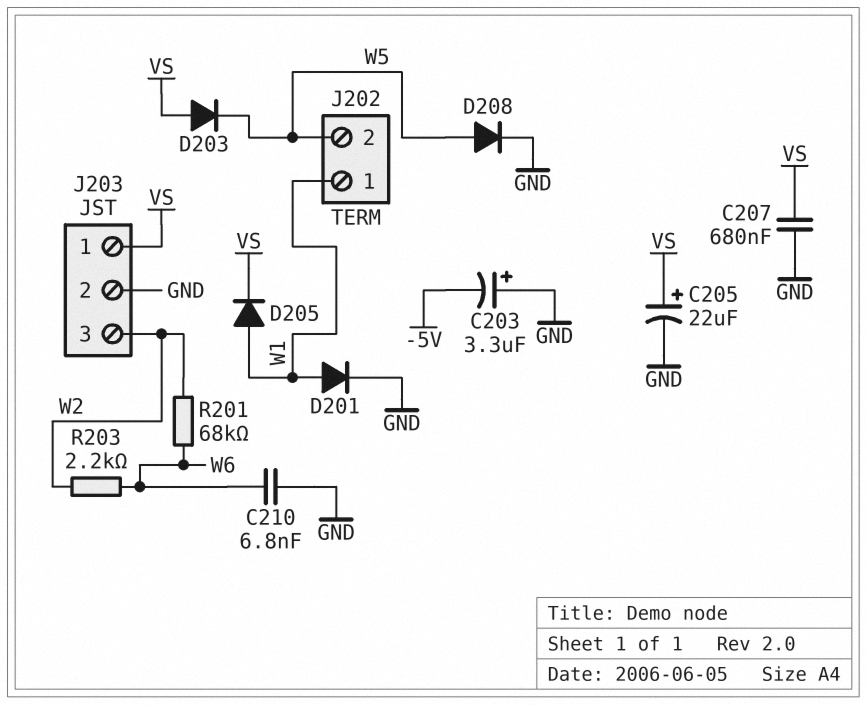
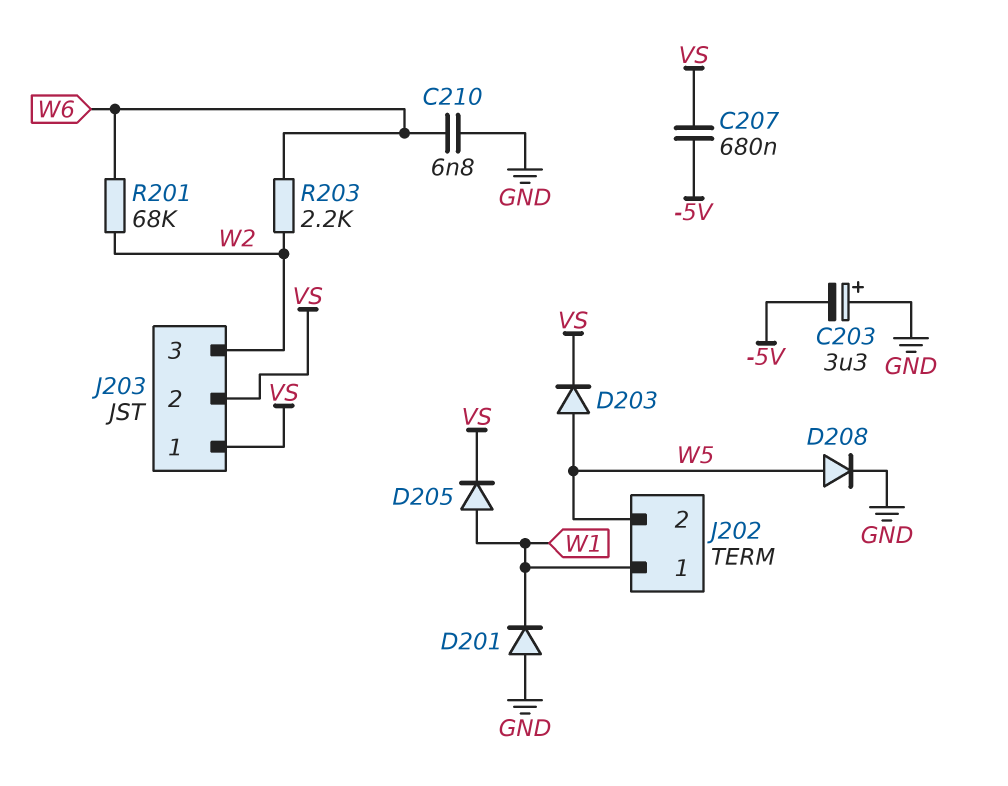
C205: 22uF (plus VS, minus GND) -> none
C207: 680nF (GND, VS) -> 680nF (-5V, VS)
D201: diode (A W1, K GND) -> diode (A GND, K W1)
D203: diode (A VS, K W5) -> diode (A W5, K VS)
J203 pin 2: GND -> VS

